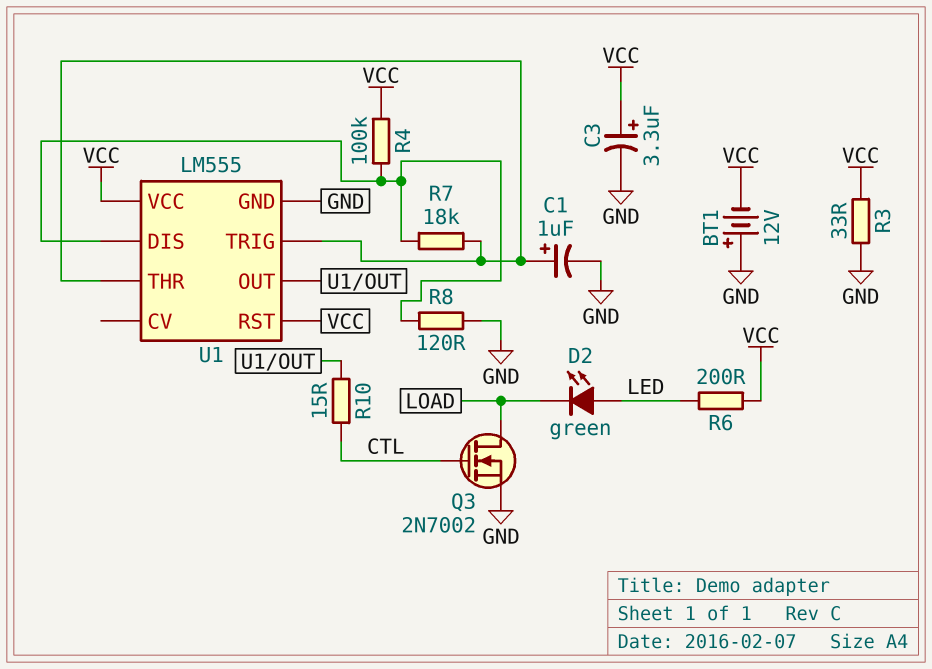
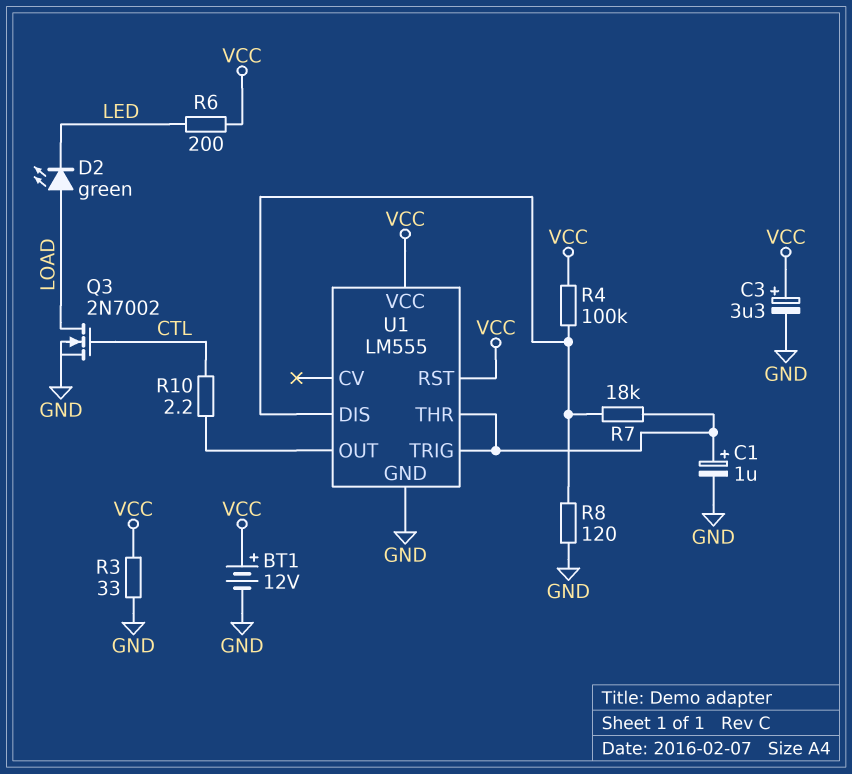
BT1: 12V (plus GND, minus VCC) -> 12V (plus VCC, minus GND)
D2: LED green (A LED, K LOAD) -> LED green (A LOAD, K LED)
R10: 15 (CTL, U1/OUT) -> 2.2 (CTL, U1/OUT)

